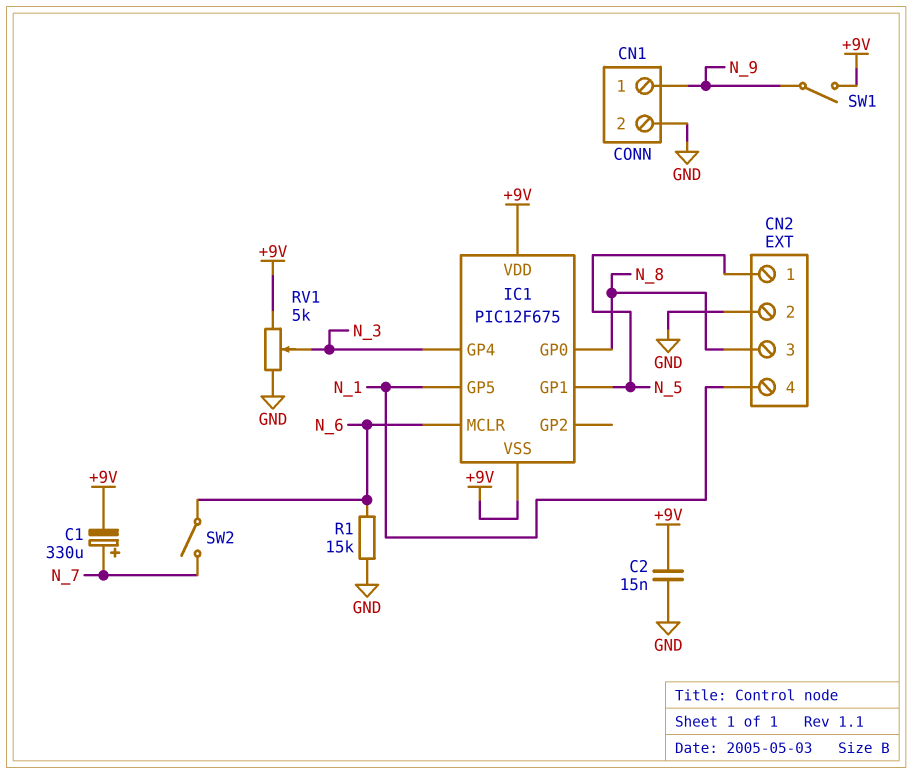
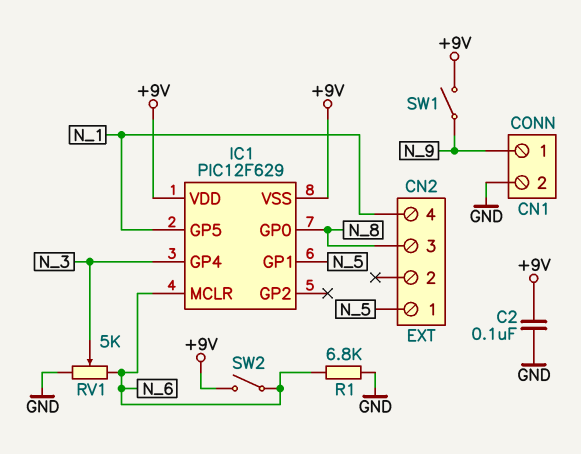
C1: 330uF (plus N_7, minus +9V) -> none
C2: 15nF (+9V, GND) -> 100nF (+9V, GND)
CN2 pin 2: GND -> none
IC1: PIC12F675 -> PIC12F629
R1: 15k (GND, N_6) -> 6.8k (GND, N_6)
RV1: 5k (+9V, GND, wiper N_3) -> 5k (GND, N_6, wiper N_3)
SW2: switch (N_6, N_7) -> switch (+9V, N_6)

